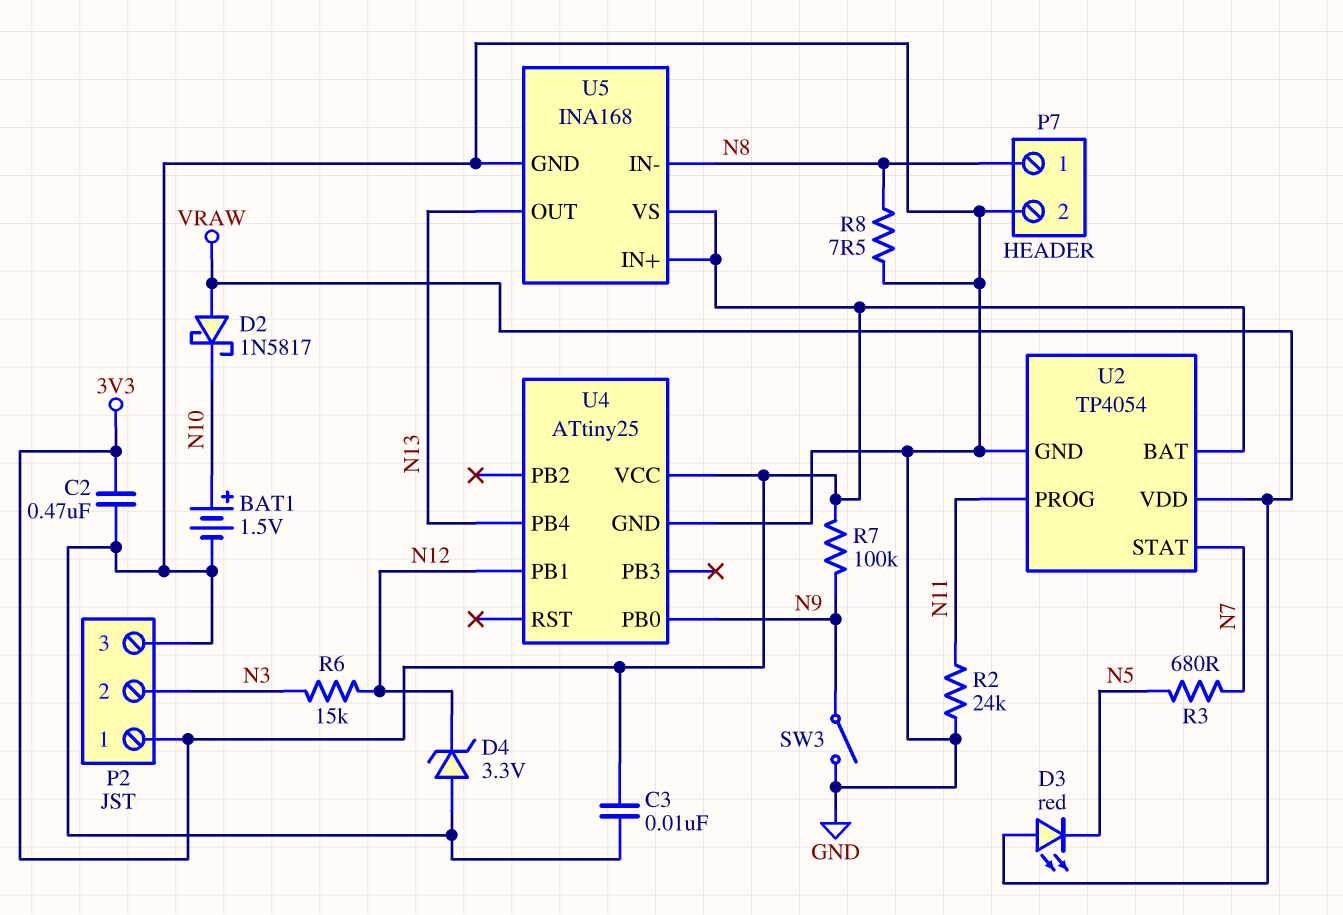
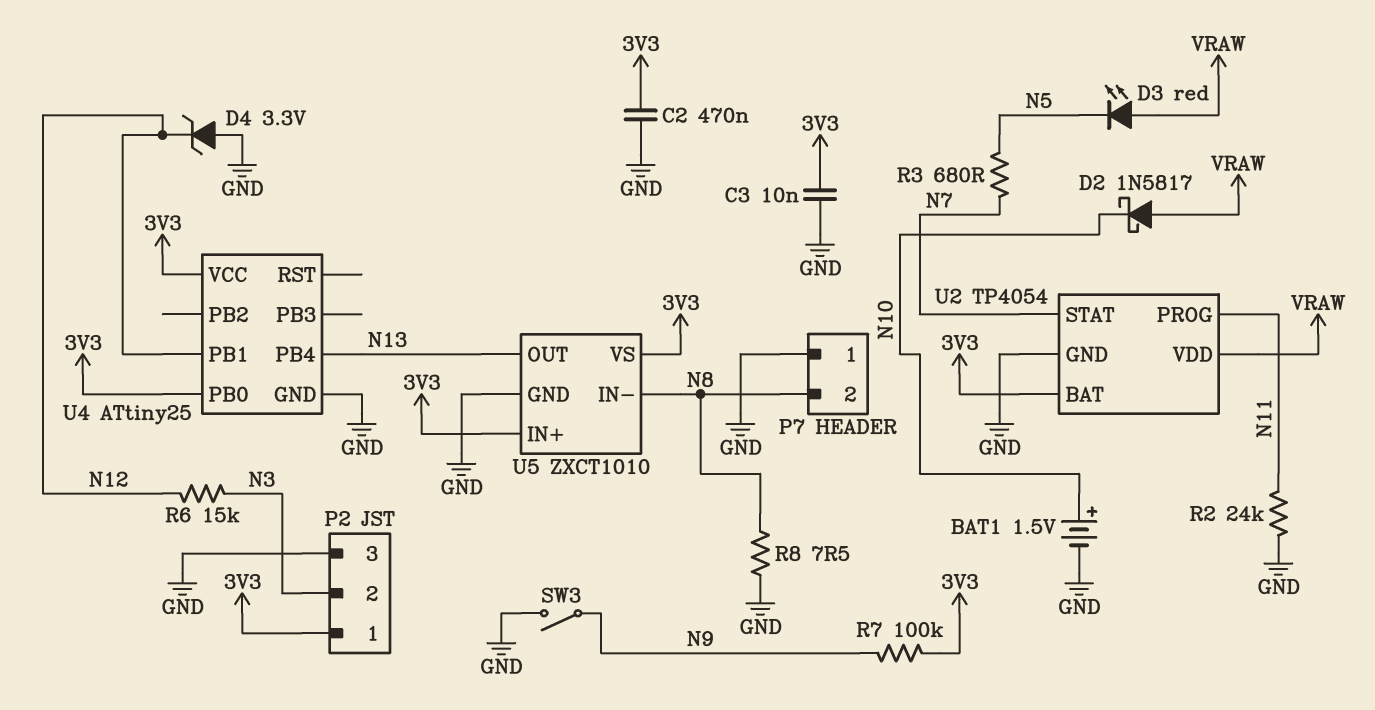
P7 pin 1: N8 -> GND
P7 pin 2: GND -> N8
U4 pin PB0: N9 -> 3V3
U5: INA168 -> ZXCT1010

